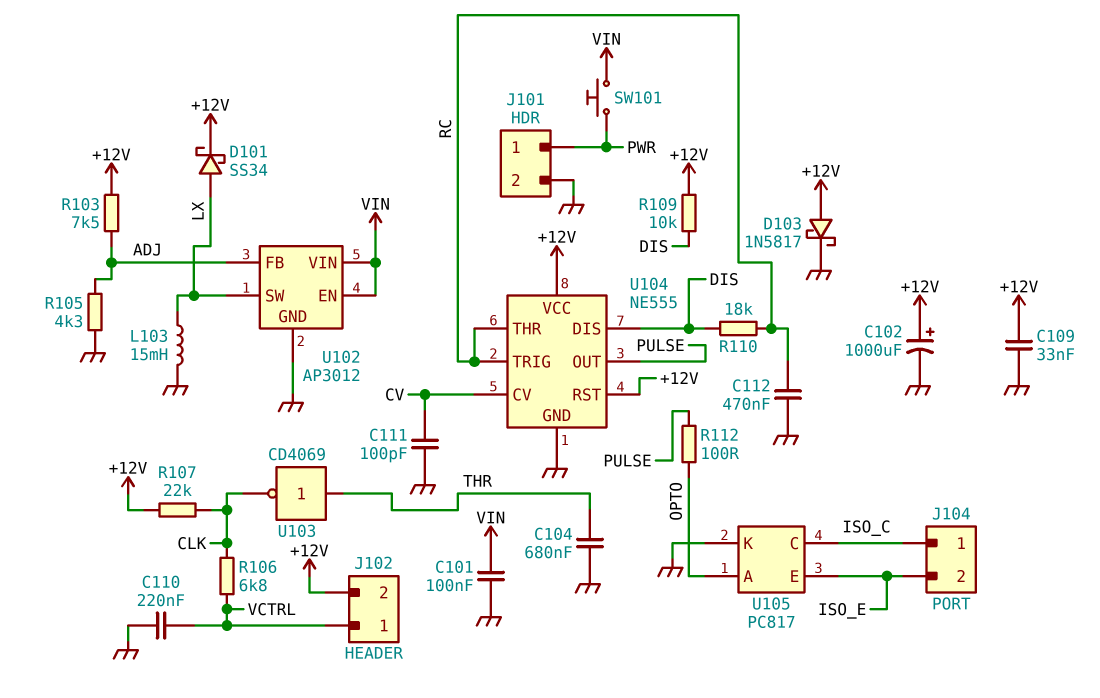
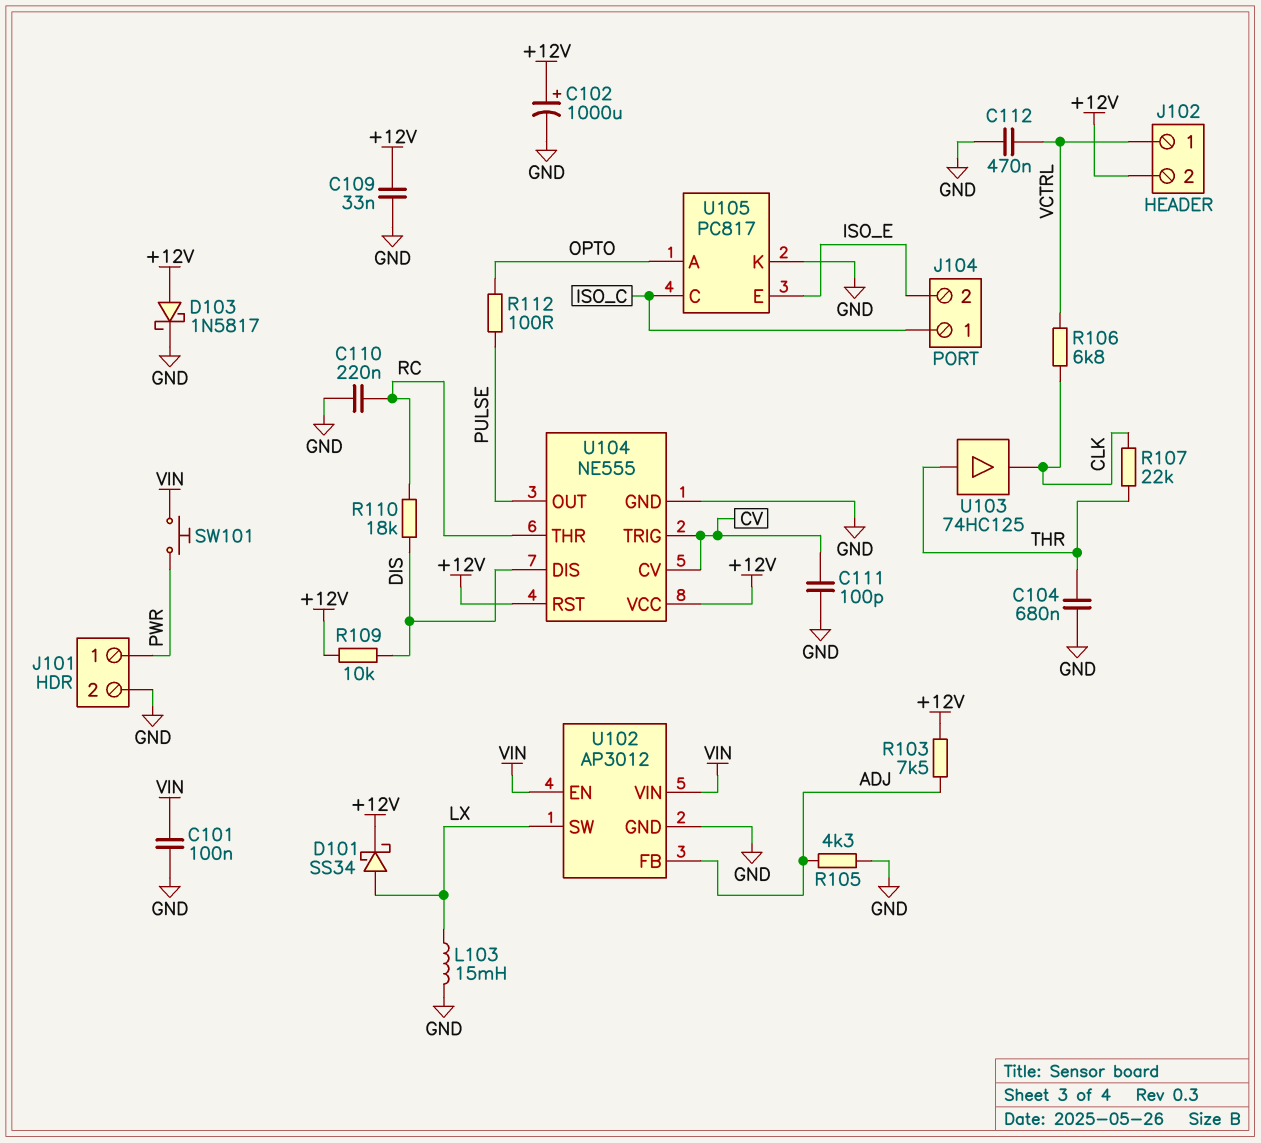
C110: 220nF (GND, VCTRL) -> 220nF (GND, RC)
C112: 470nF (GND, RC) -> 470nF (GND, VCTRL)
R107: 22k (+12V, CLK) -> 22k (CLK, THR)
U103: NOT CD4069 (in THR, out CLK) -> buffer 74HC125 (in THR, out CLK)
U104 pin TRIG: RC -> CV

